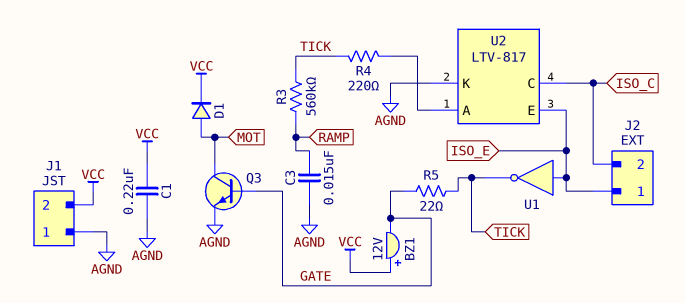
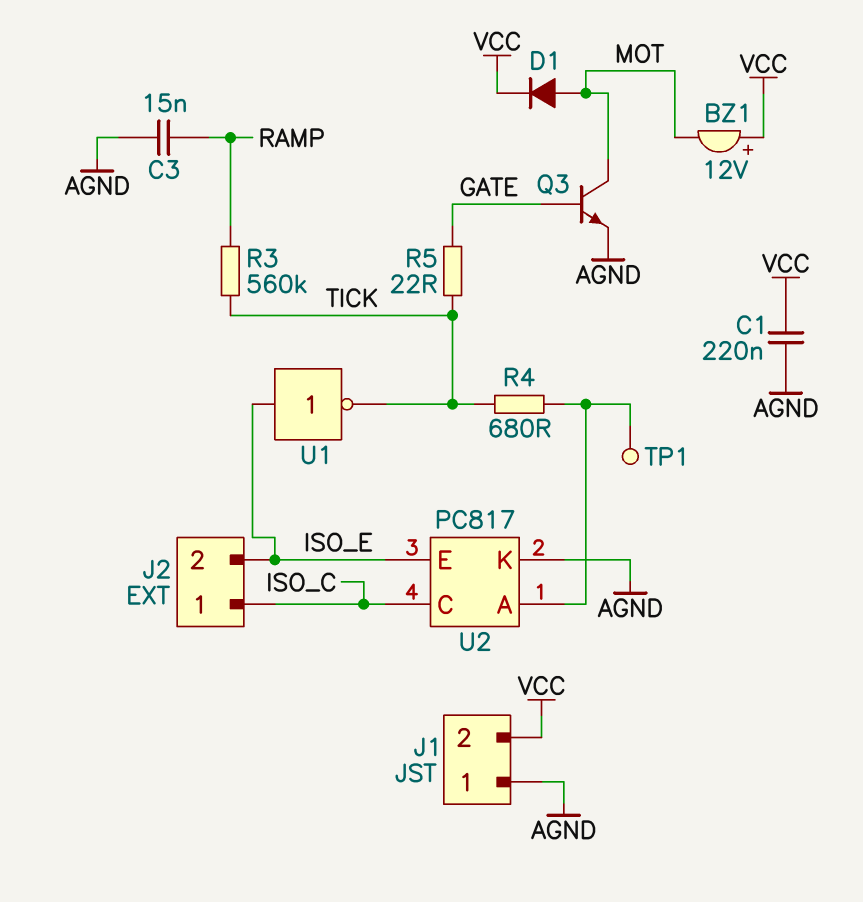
BZ1: buzzer 12V (plus VCC, minus GATE) -> buzzer 12V (plus VCC, minus MOT)
J2 pin 1: ISO_E -> ISO_C
J2 pin 2: ISO_C -> ISO_E
R4: 220 (TICK, U2/A) -> 680 (TICK, U2/A)
TP1: none -> test point (U2/A)
U2: LTV-817 -> PC817

